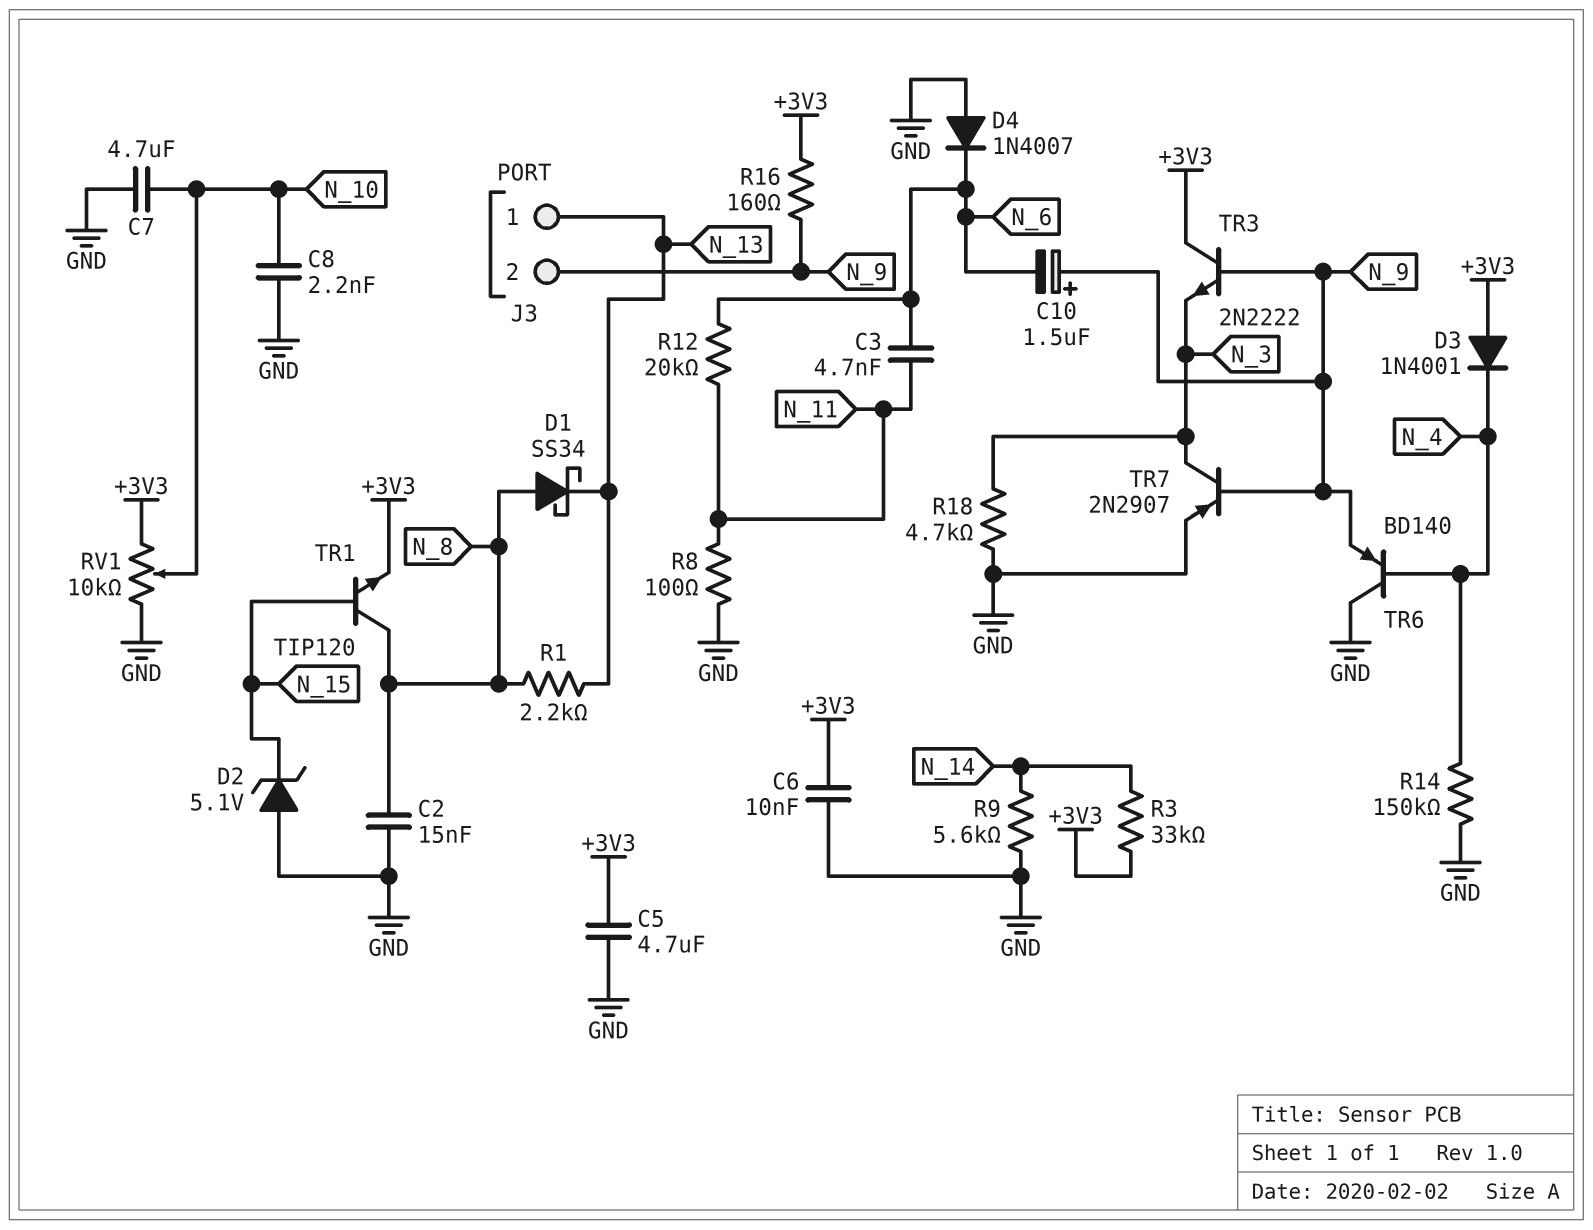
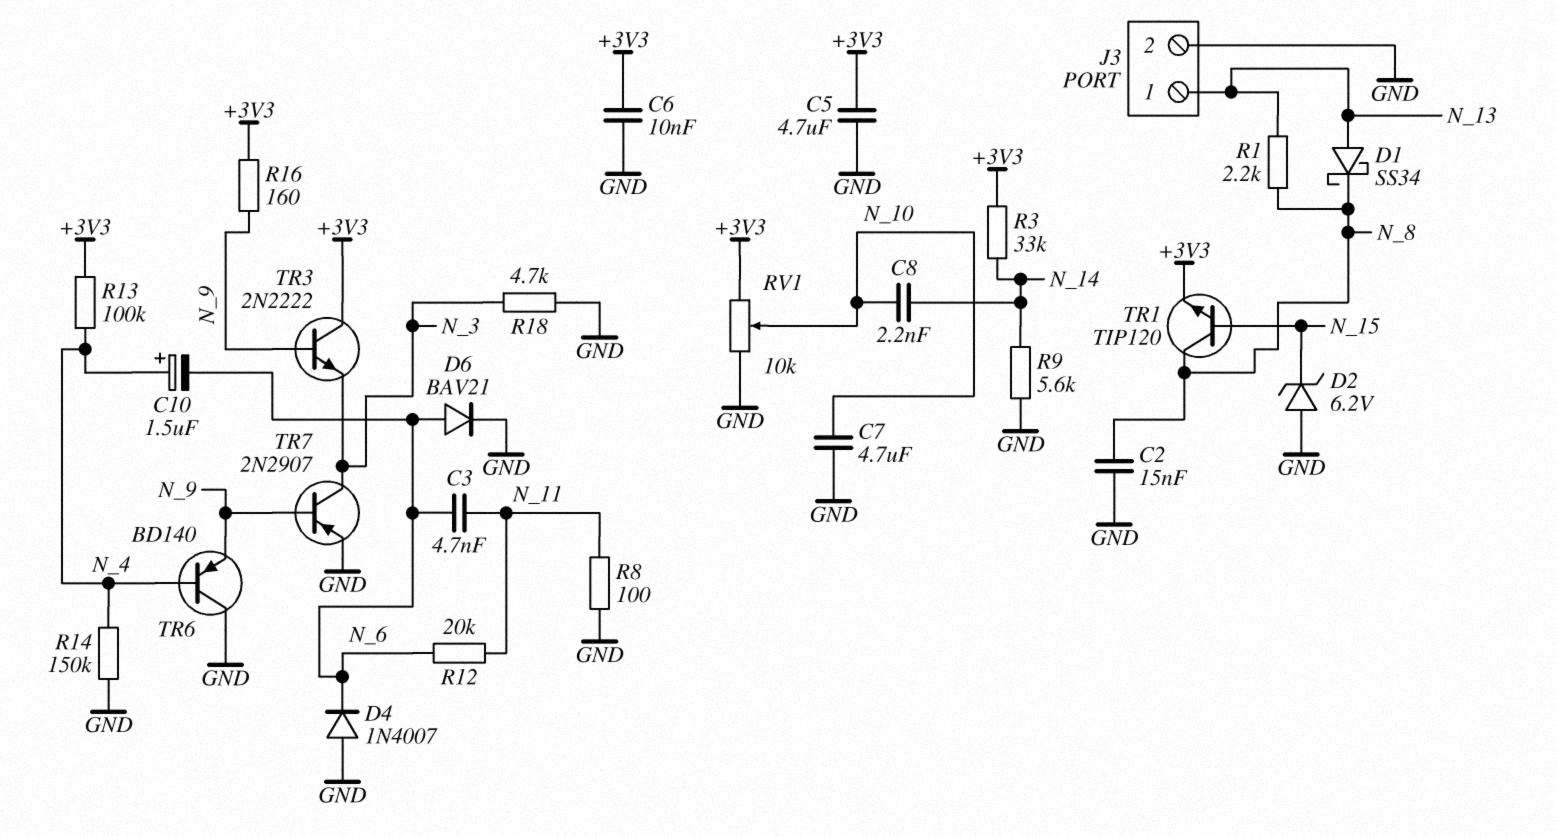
C8: 2.2nF (GND, N_10) -> 2.2nF (N_10, N_14)
C10: 1.5uF (plus N_9, minus N_6) -> 1.5uF (plus N_4, minus N_6)
D1: schottky SS34 (A N_8, K N_13) -> schottky SS34 (A N_13, K N_8)
D2: zener 5.1V (A GND, K N_15) -> zener 6.2V (A GND, K N_15)
D3: diode 1N4001 (A +3V3, K N_4) -> none
D6: none -> diode BAV21 (A N_6, K GND)
J3 pin 2: N_9 -> GND
R13: none -> 100k (+3V3, N_4)

